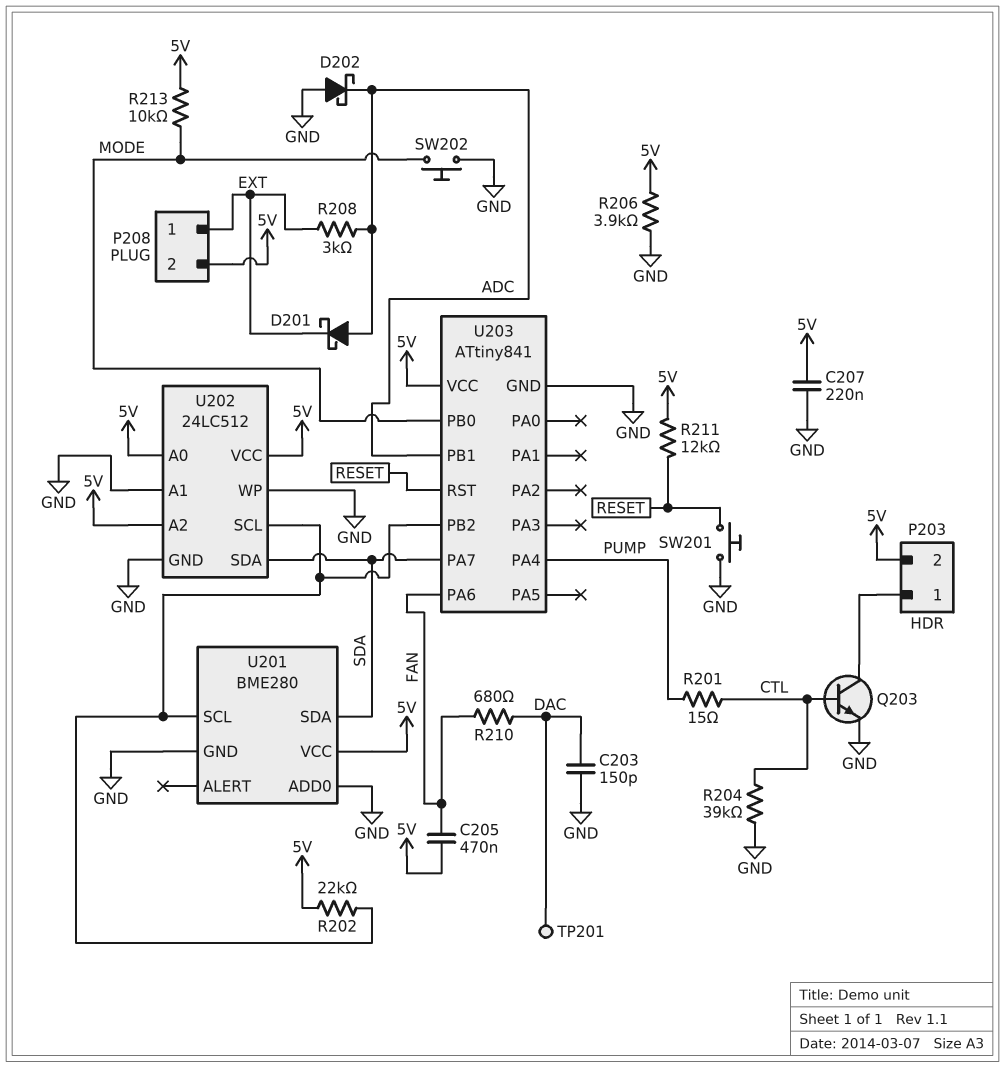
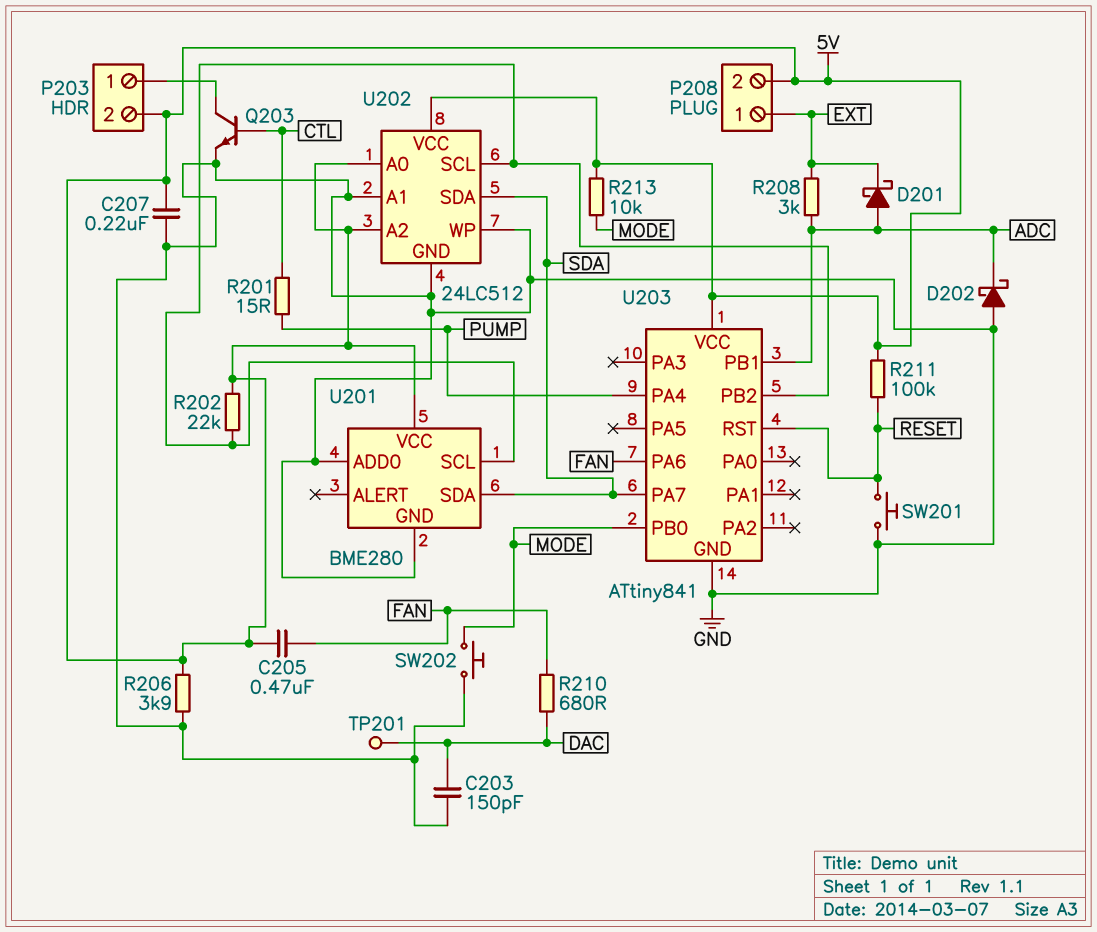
R204: 39k (CTL, GND) -> none
R211: 12k (5V, RESET) -> 100k (5V, RESET)

